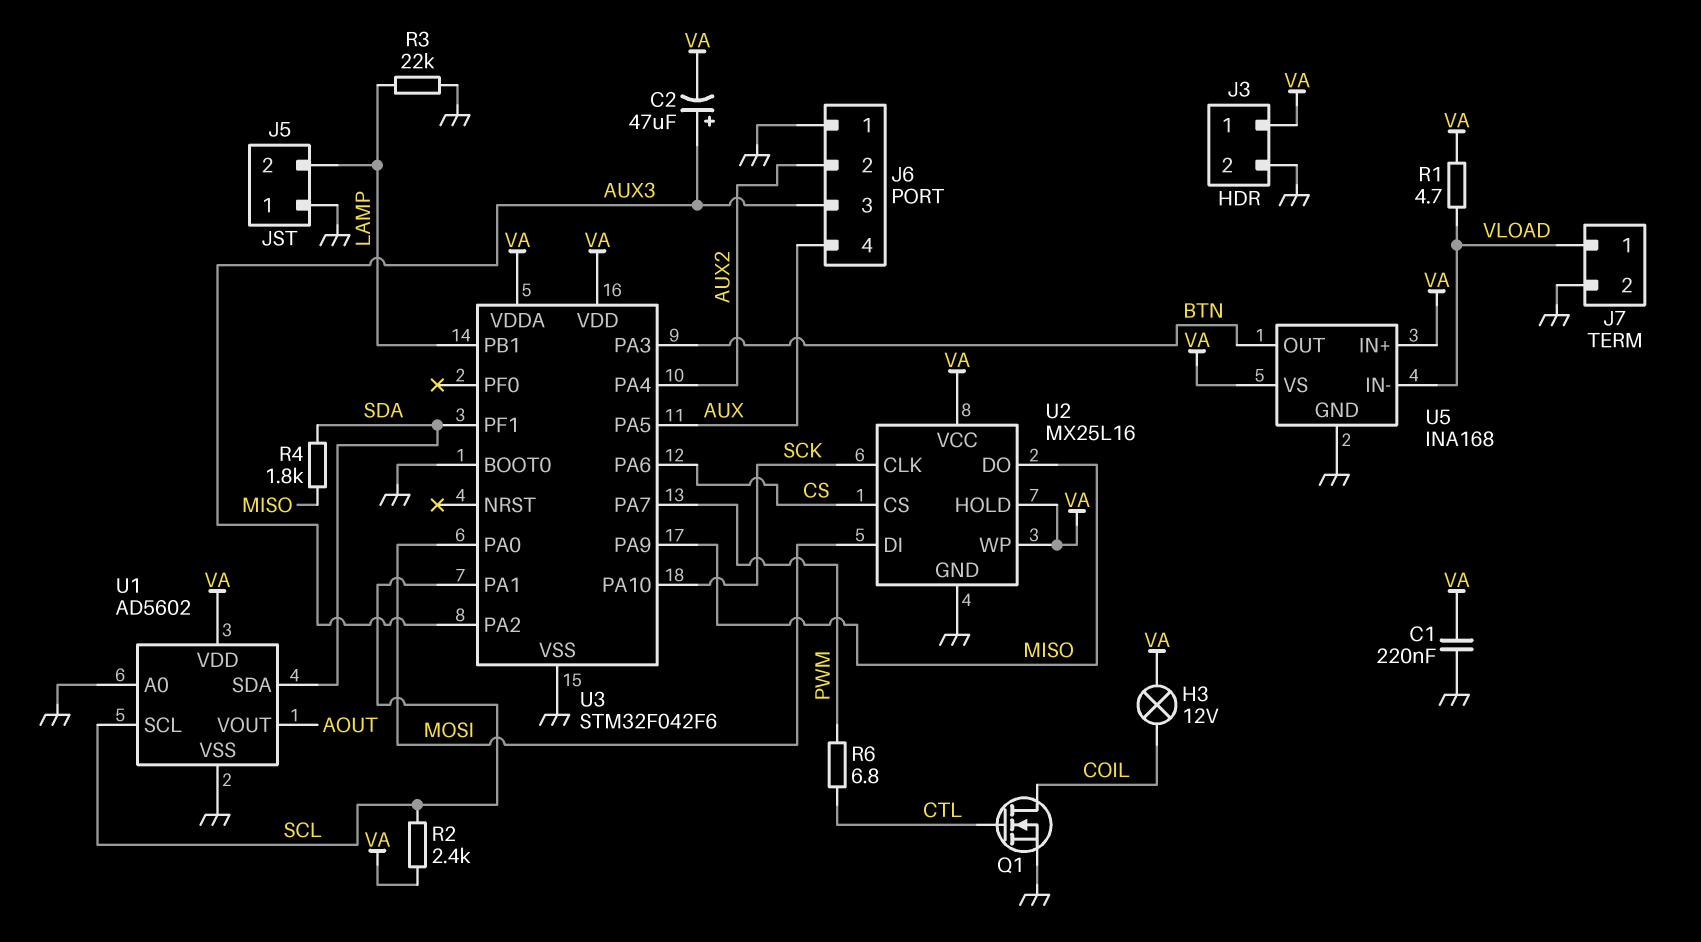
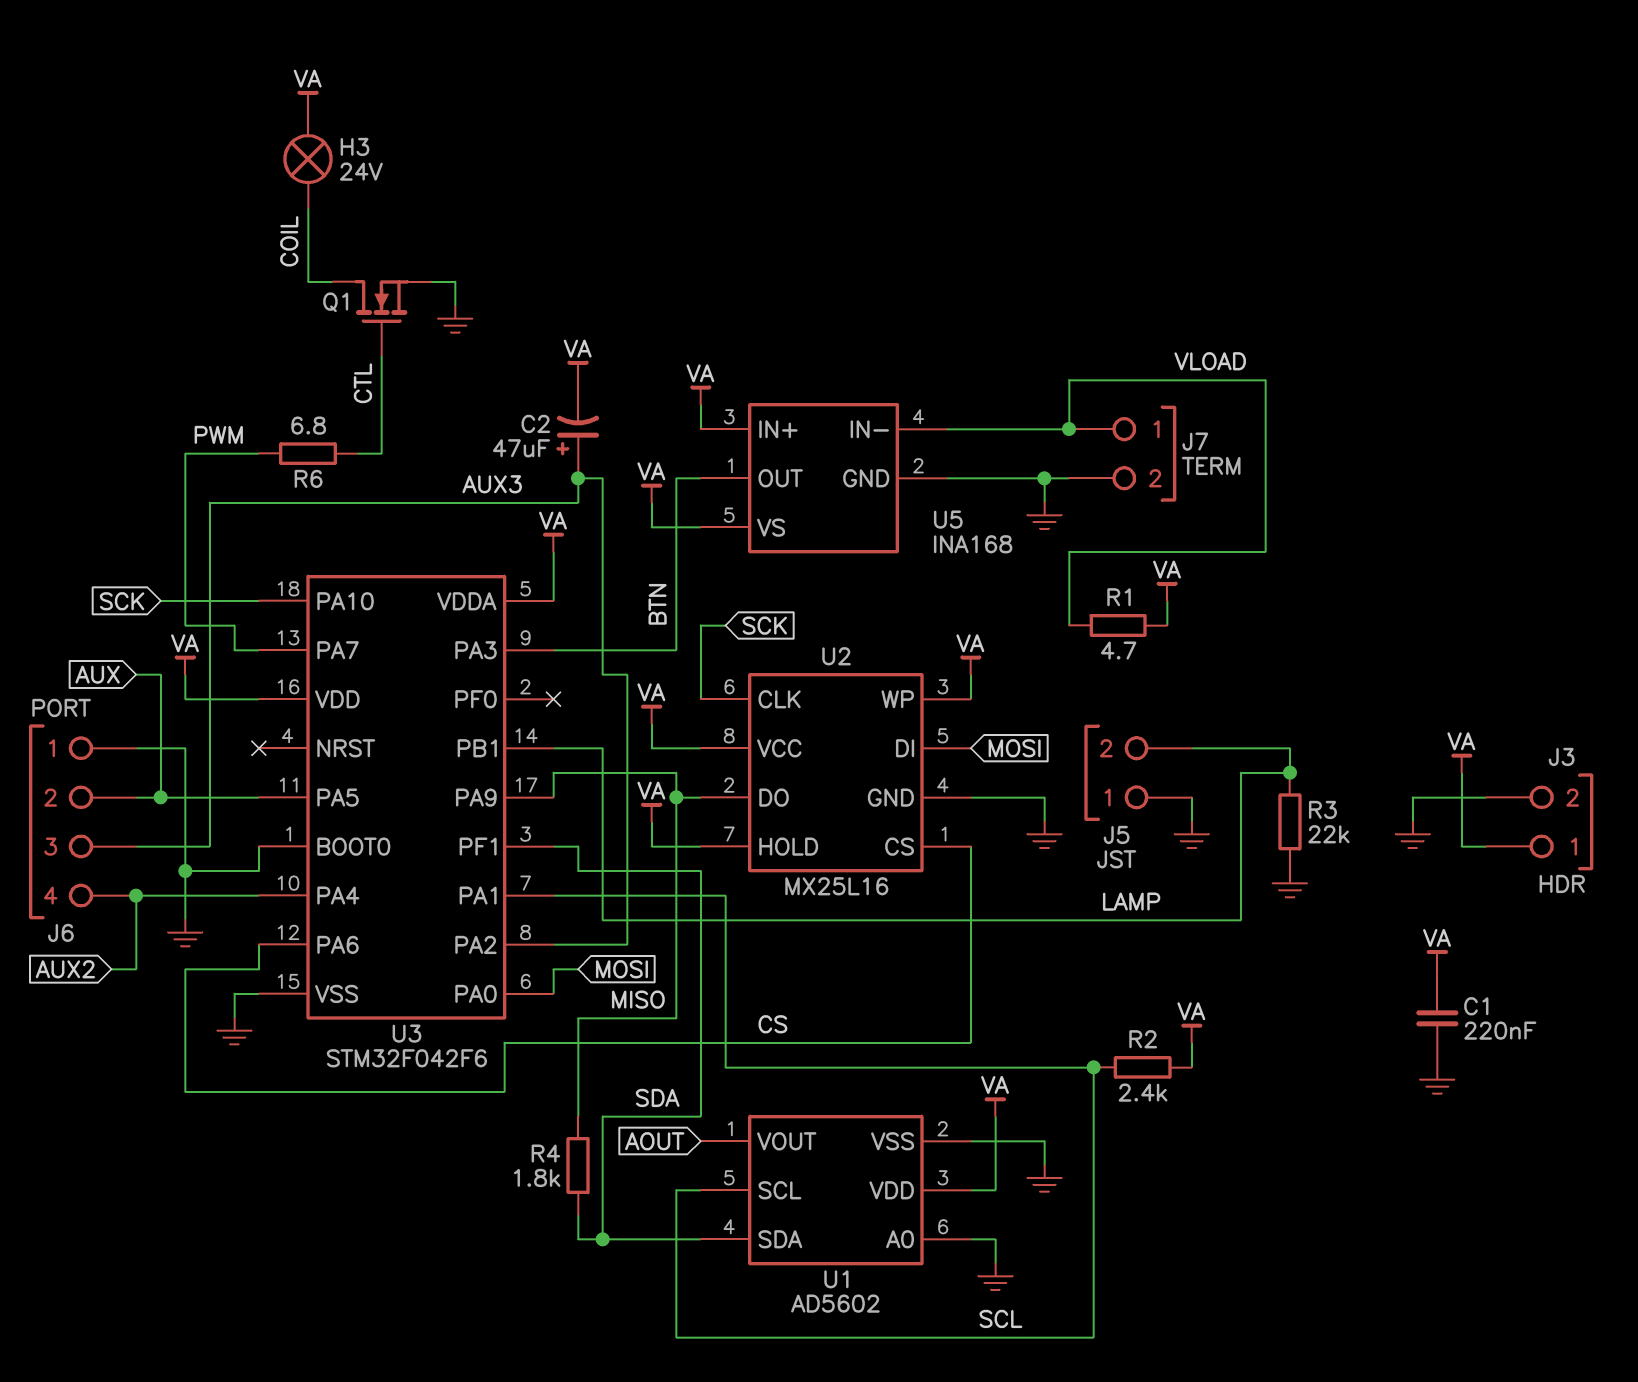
H3: lamp 12V (COIL, VA) -> lamp 24V (COIL, VA)
J6 pin 2: AUX2 -> AUX
J6 pin 4: AUX -> AUX2

